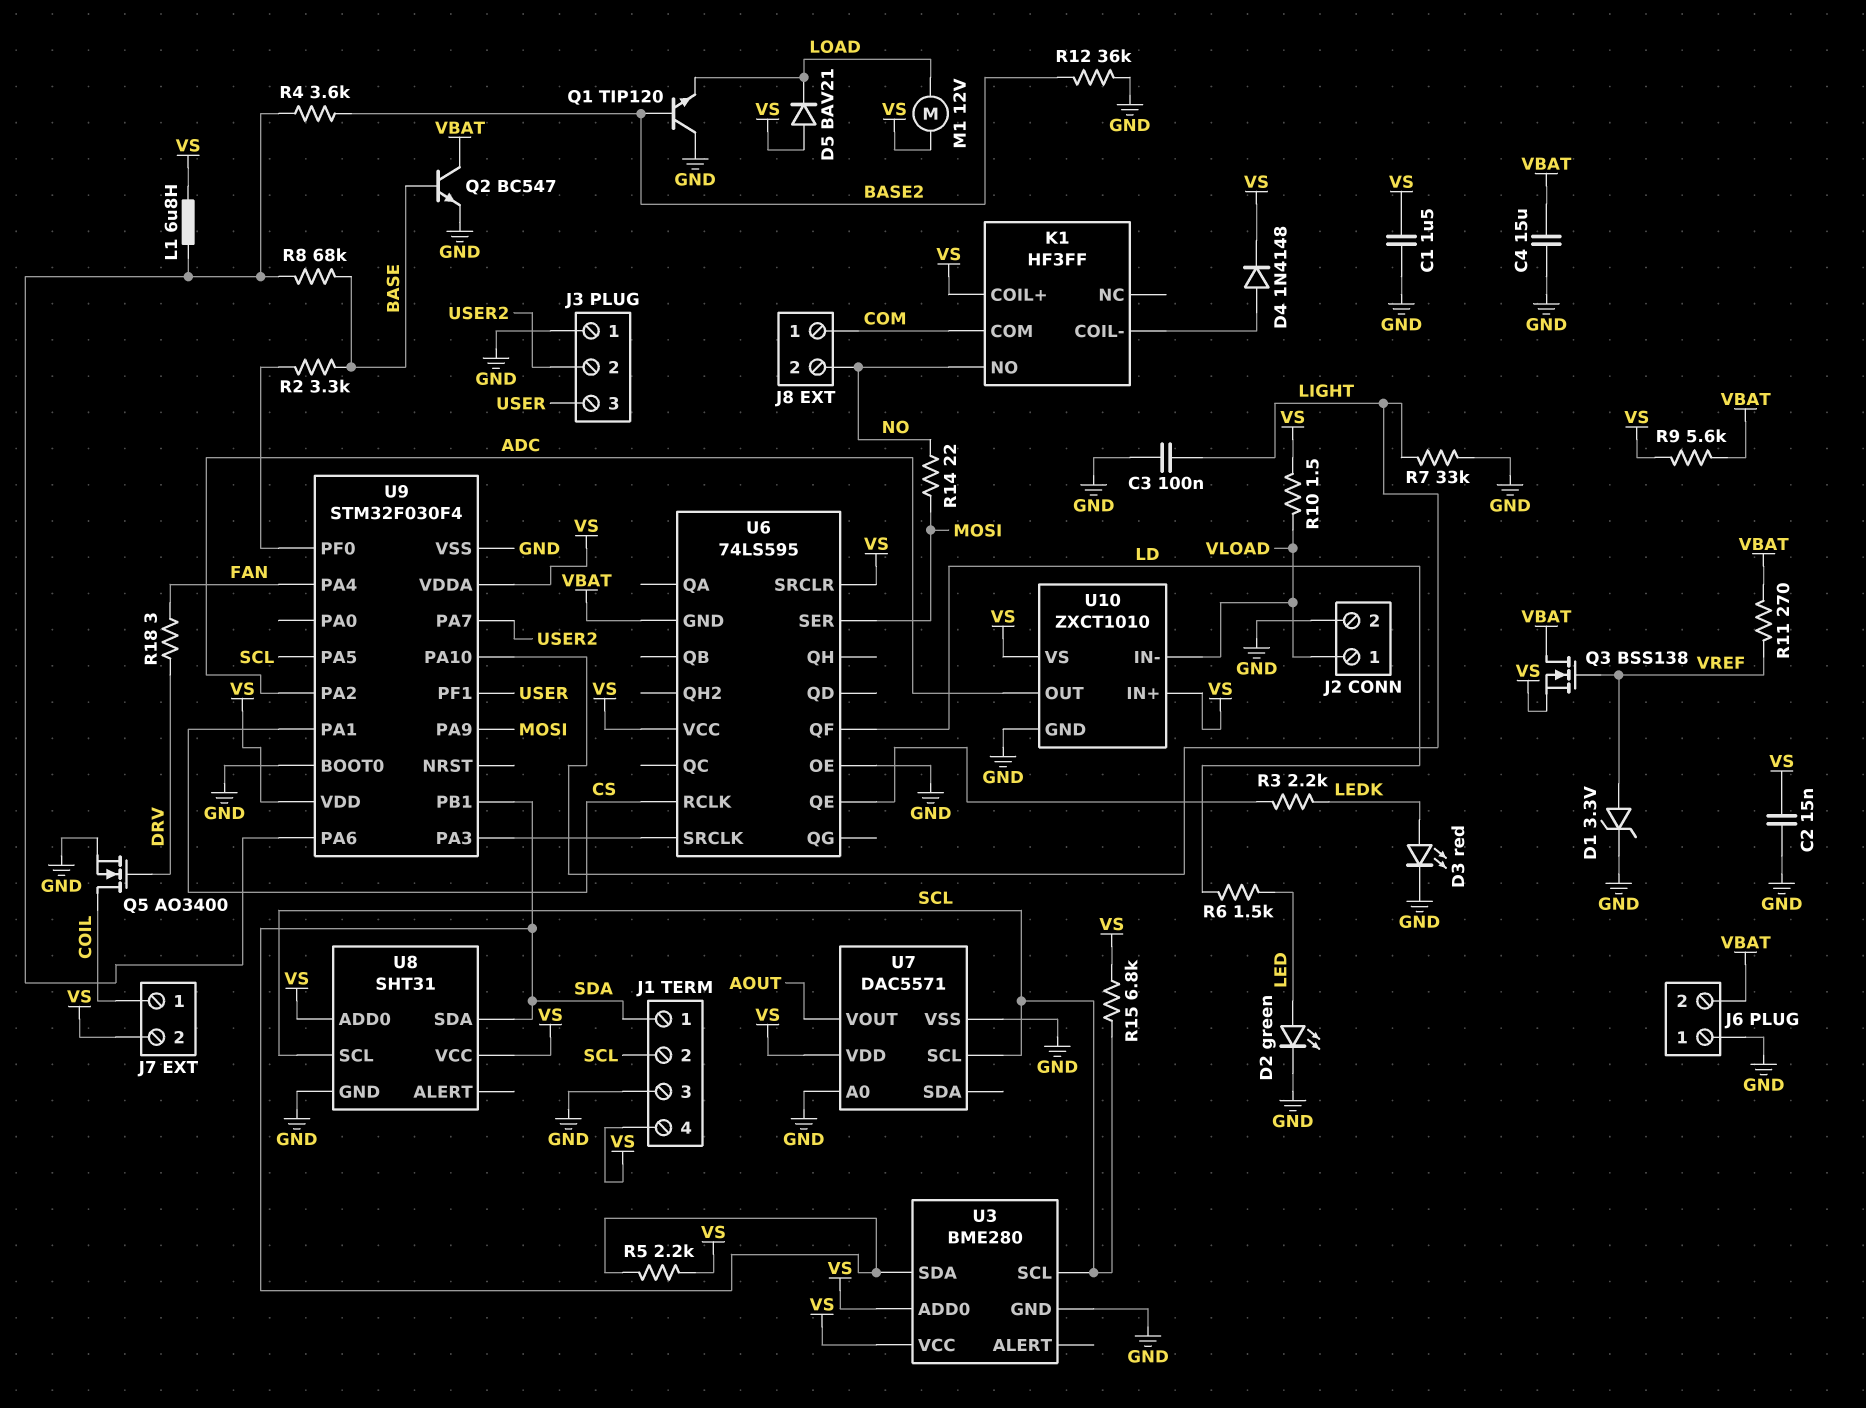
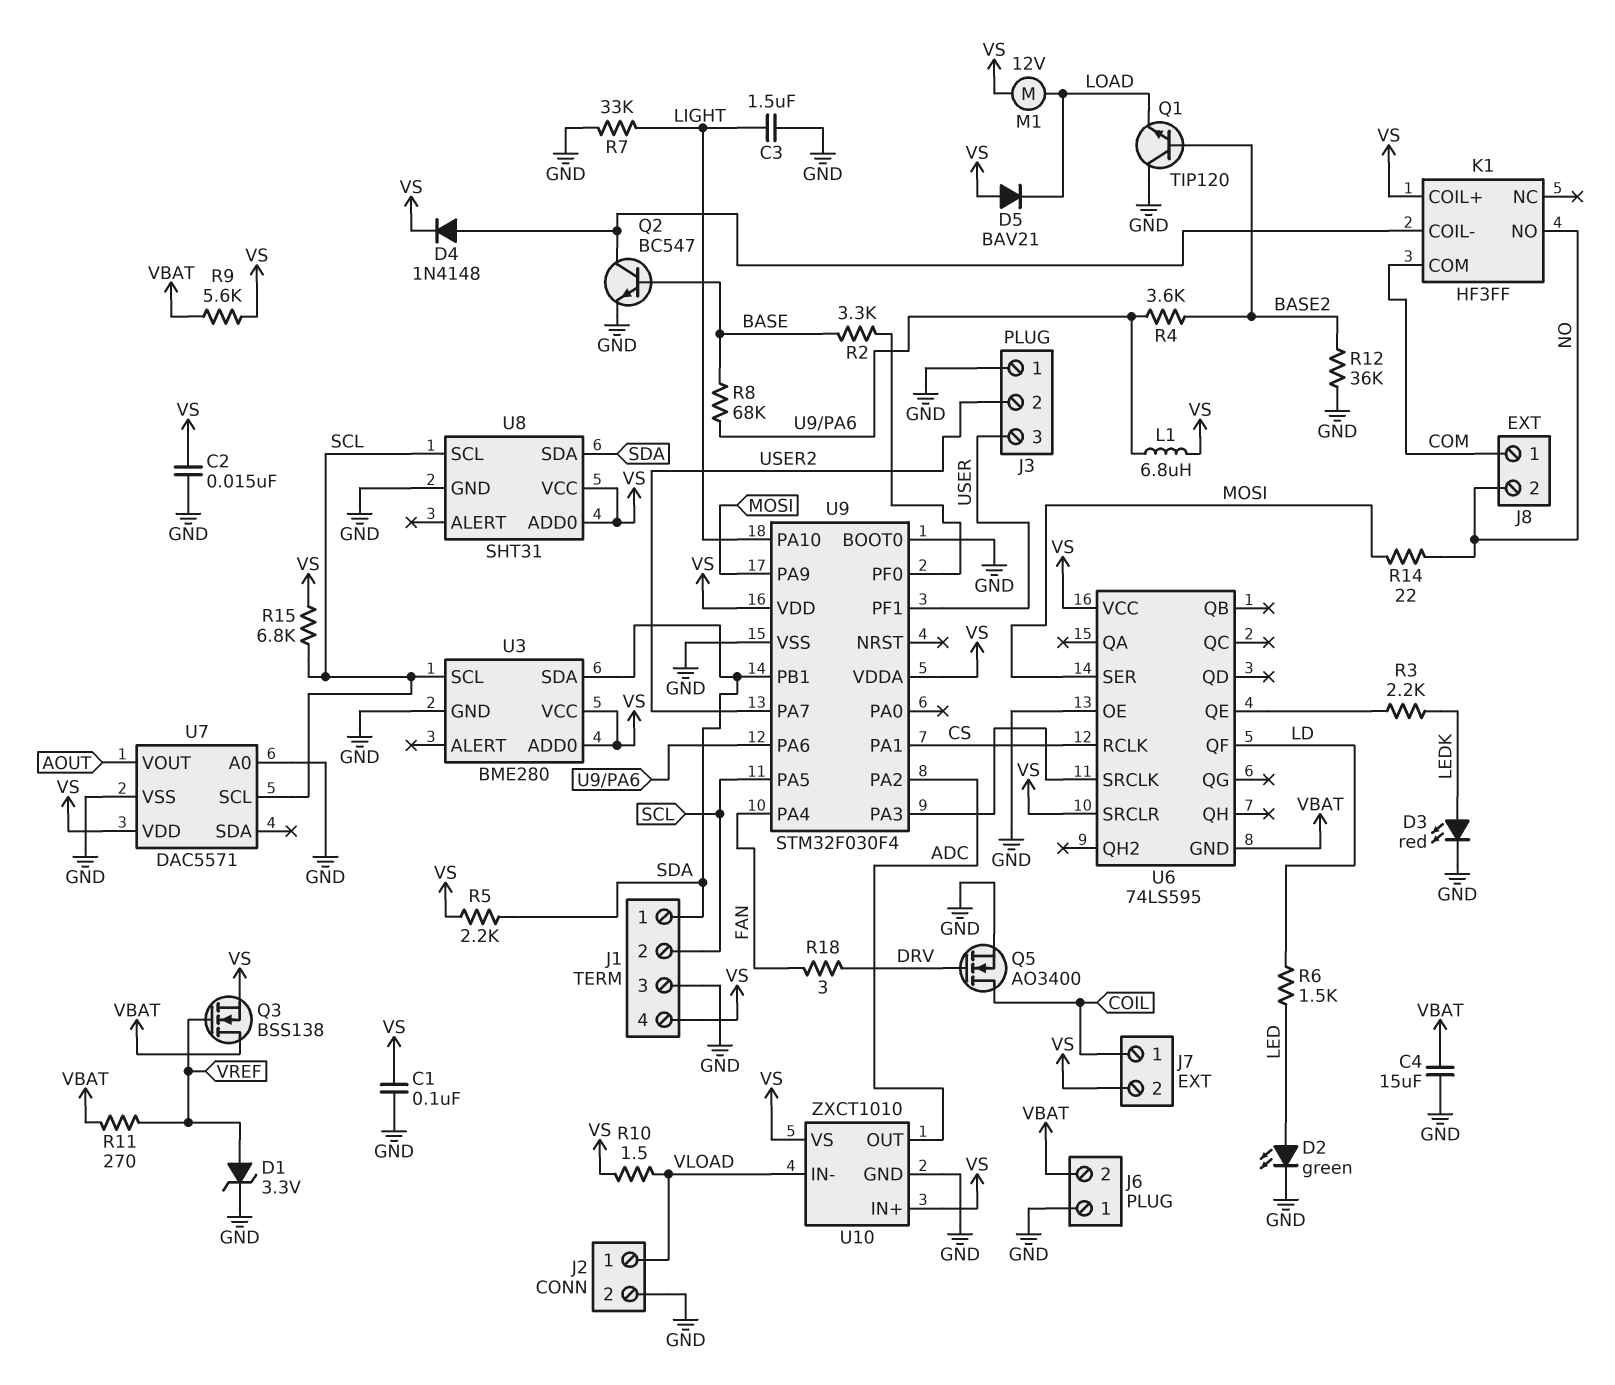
C1: 1.5uF (GND, VS) -> 100nF (GND, VS)
C3: 100nF (GND, LIGHT) -> 1.5uF (GND, LIGHT)
Q2: NPN BC547 (B BASE, C VBAT, E GND) -> NPN BC547 (B BASE, C K1/COIL-, E GND)

